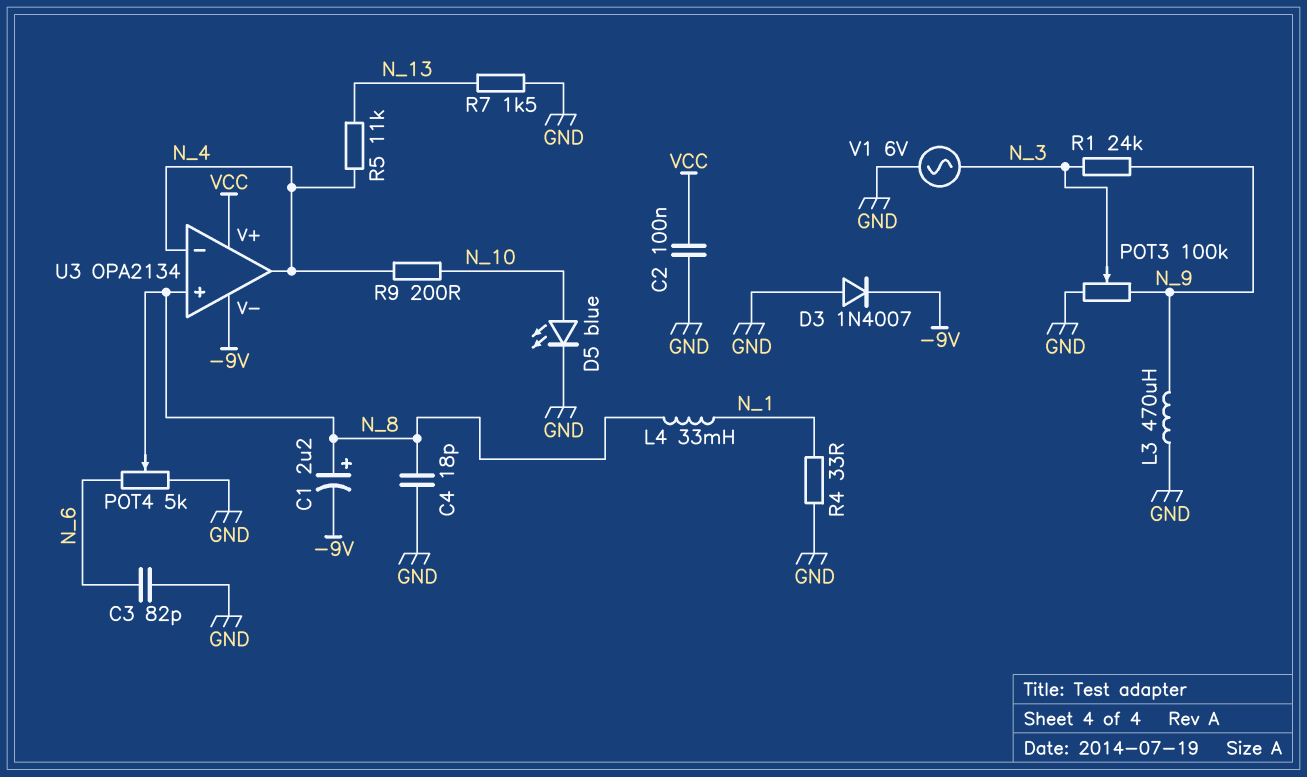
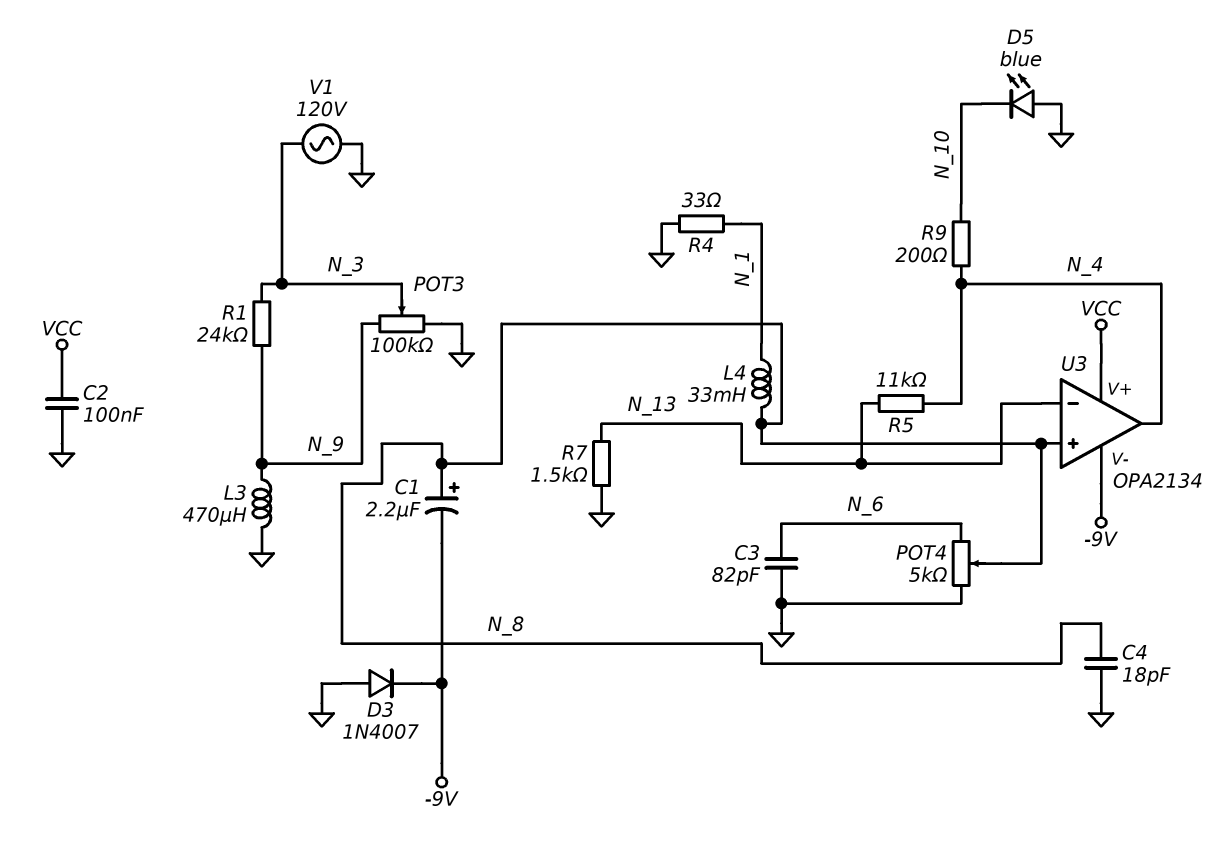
D5: LED blue (A N_10, K GND) -> LED blue (A GND, K N_10)
U3 pin in-: N_4 -> N_13
V1: AC 6V (GND, N_3) -> AC 120V (GND, N_3)

